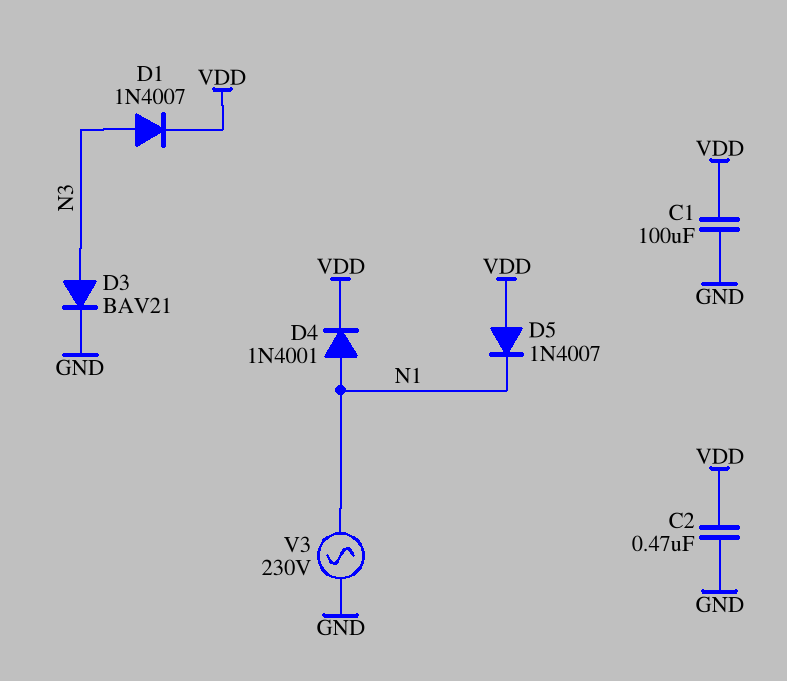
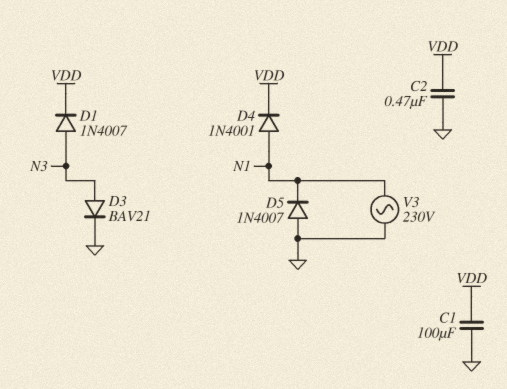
D5: diode 1N4007 (A VDD, K N1) -> diode 1N4007 (A GND, K N1)

